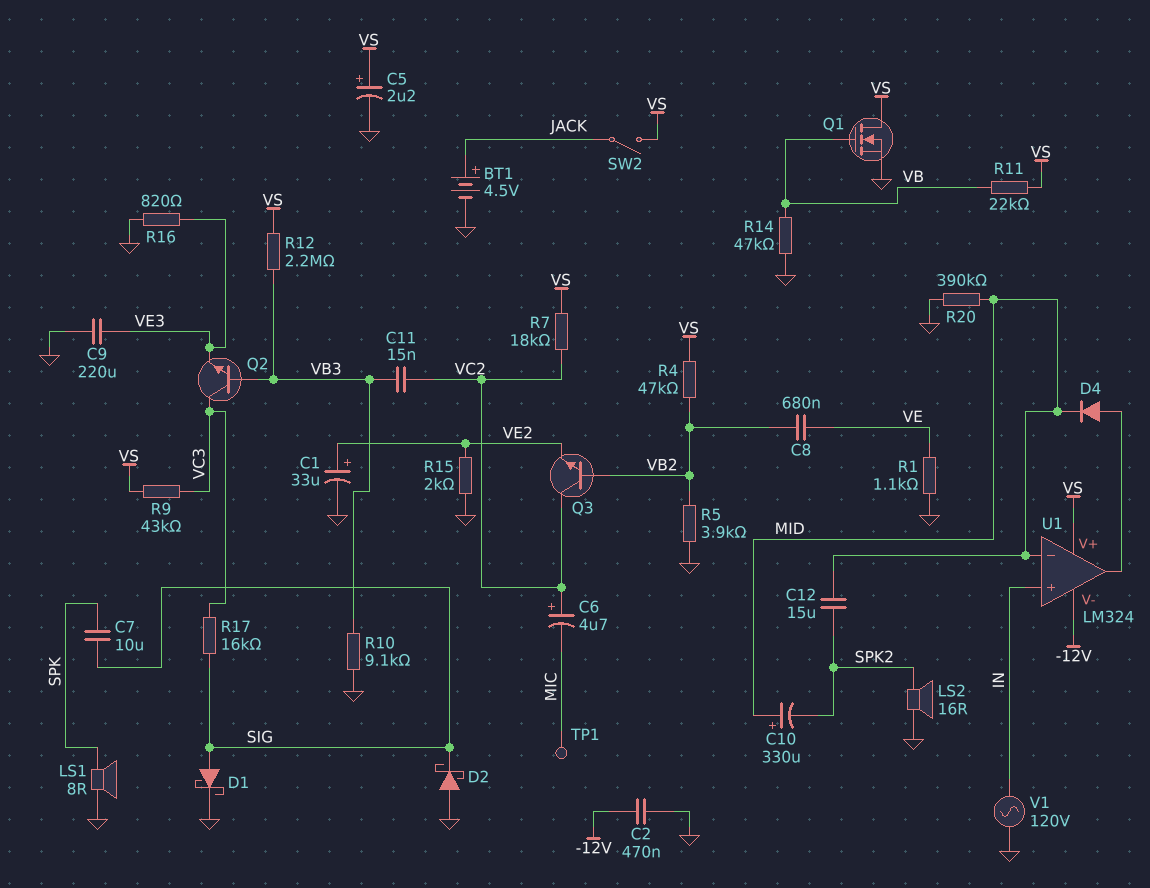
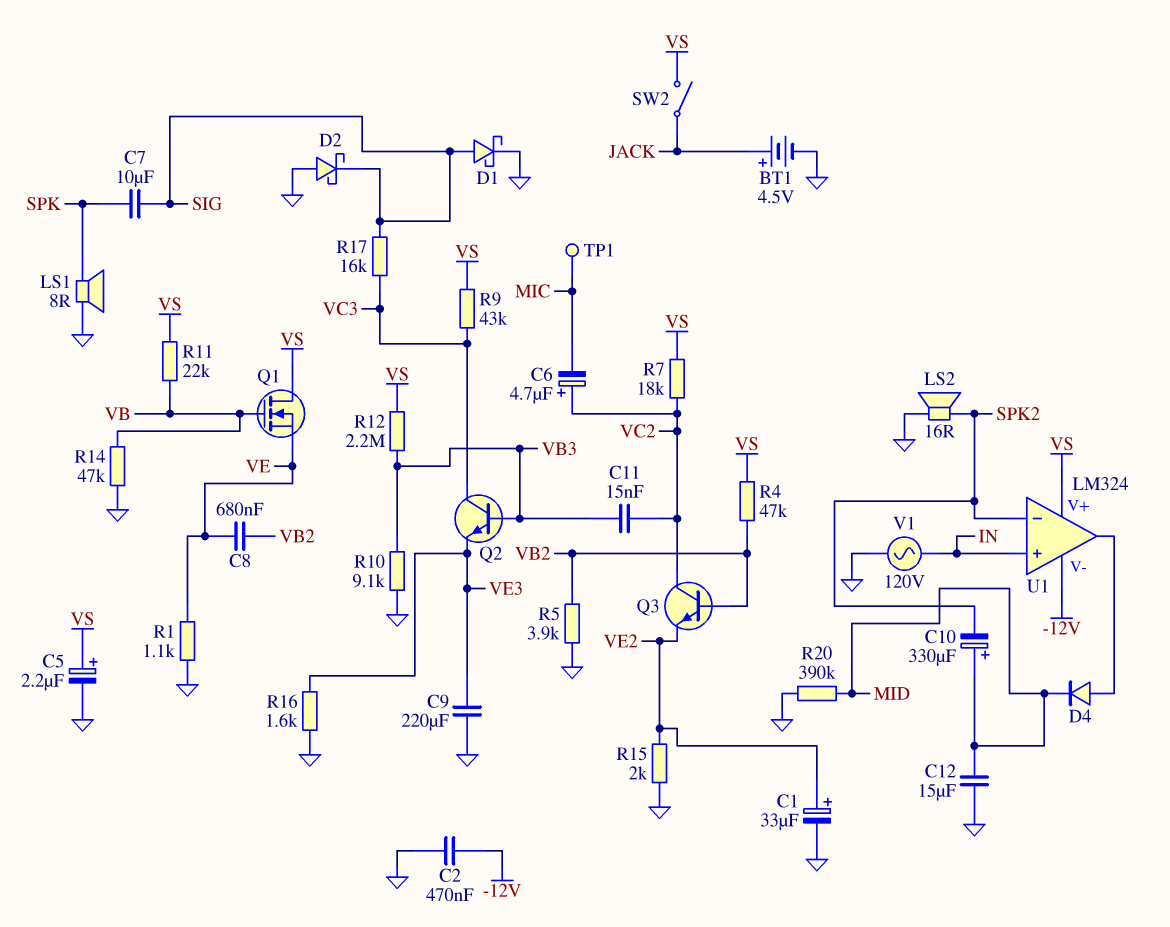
C12: 15uF (MID, SPK2) -> 15uF (GND, MID)
Q1: NMOS (G VB, D VS, S GND) -> NMOS (G VB, D VS, S VE)
R16: 820 (GND, VE3) -> 1.6k (GND, VE3)
U1 pin in-: MID -> SPK2

